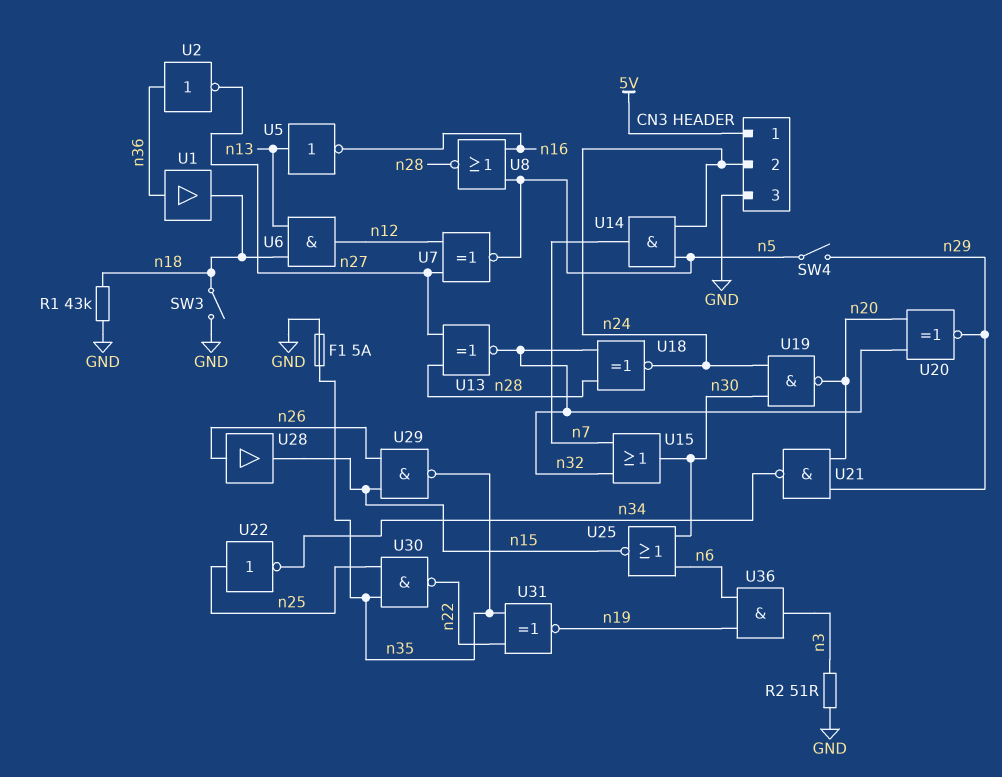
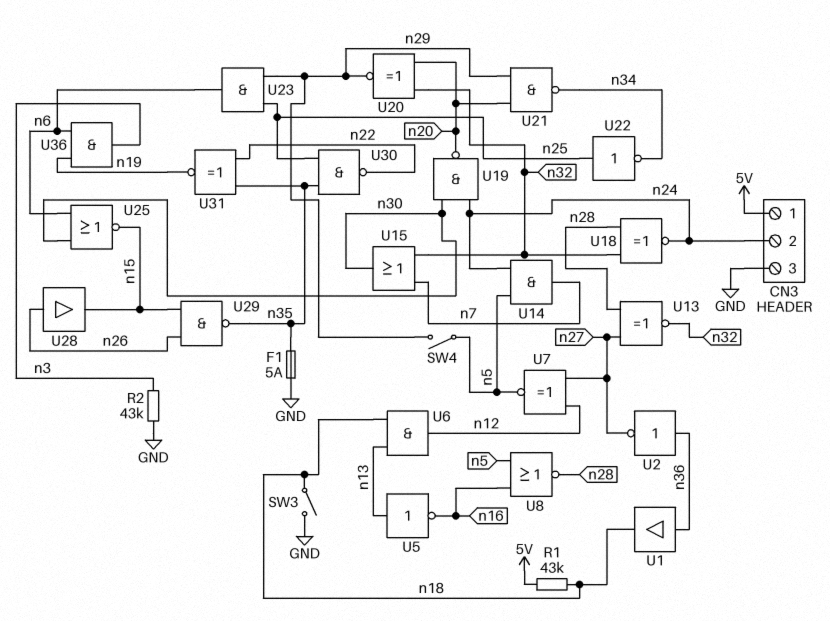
R1: 43k (GND, n18) -> 43k (5V, n18)
R2: 51 (GND, n3) -> 43k (GND, n3)
U23: none -> AND (in n25, in n29, out n6)

